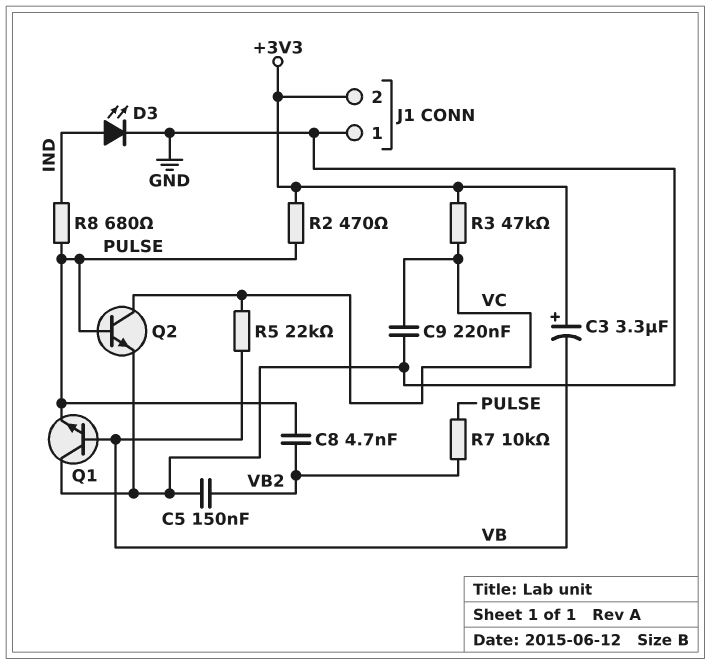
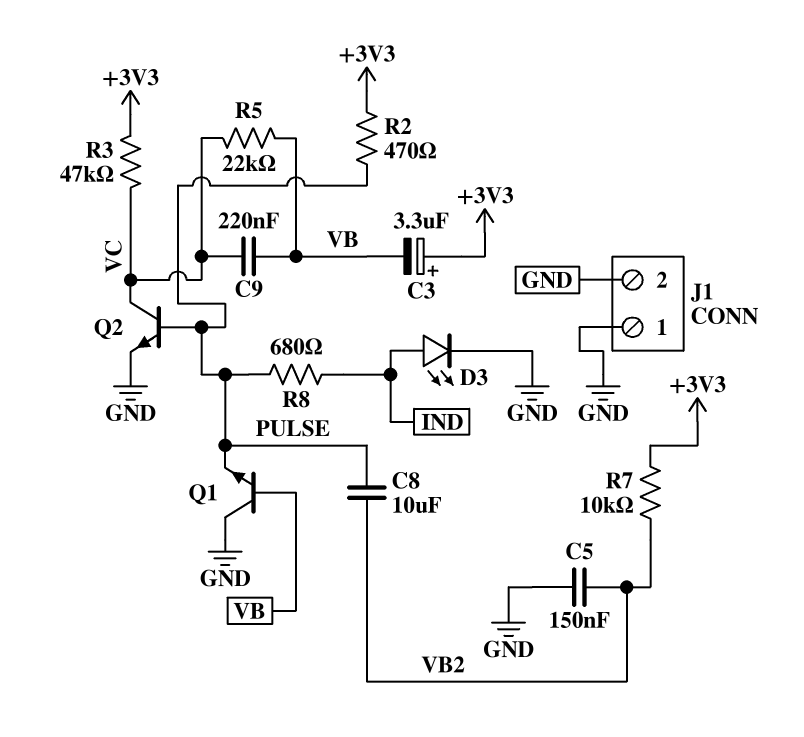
C8: 4.7nF (PULSE, VB2) -> 10uF (PULSE, VB2)
C9: 220nF (GND, VC) -> 220nF (VB, VC)
J1 pin 2: +3V3 -> GND
R7: 10k (PULSE, VB2) -> 10k (+3V3, VB2)

